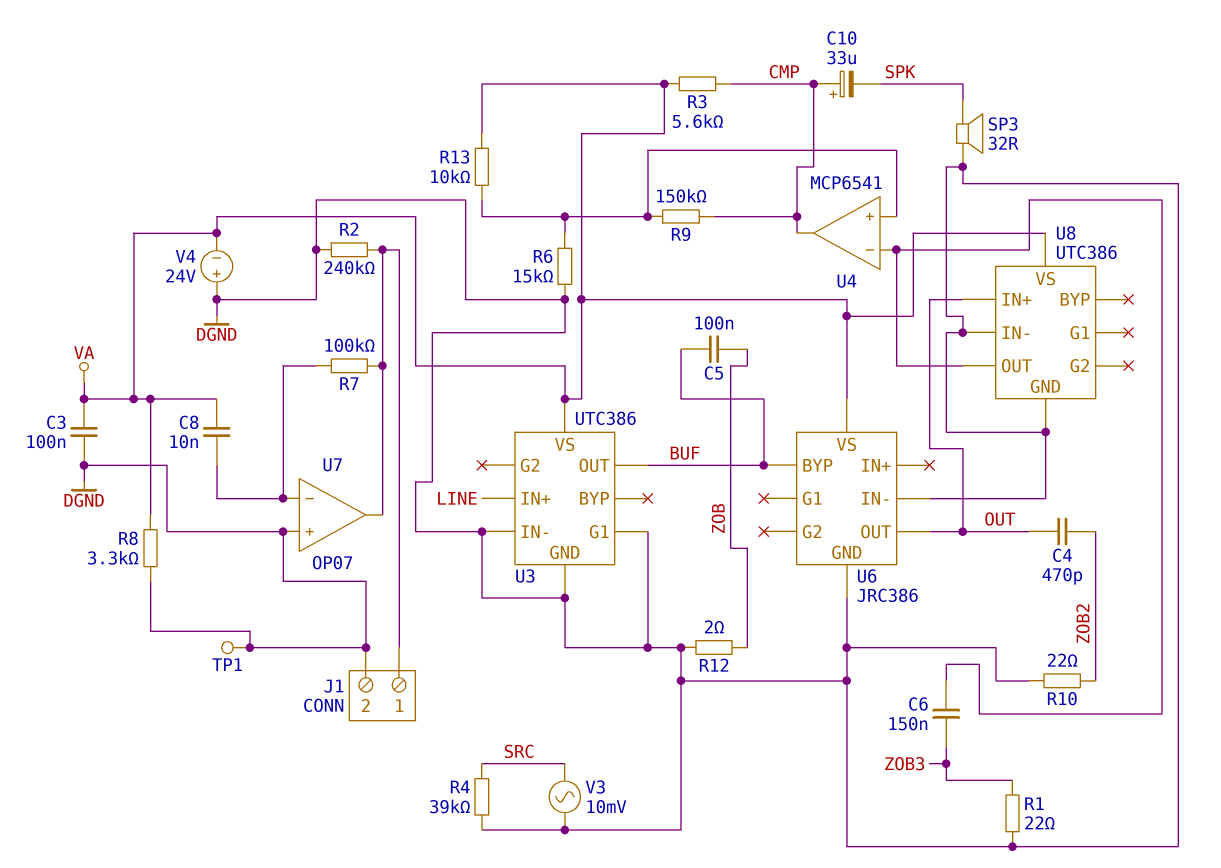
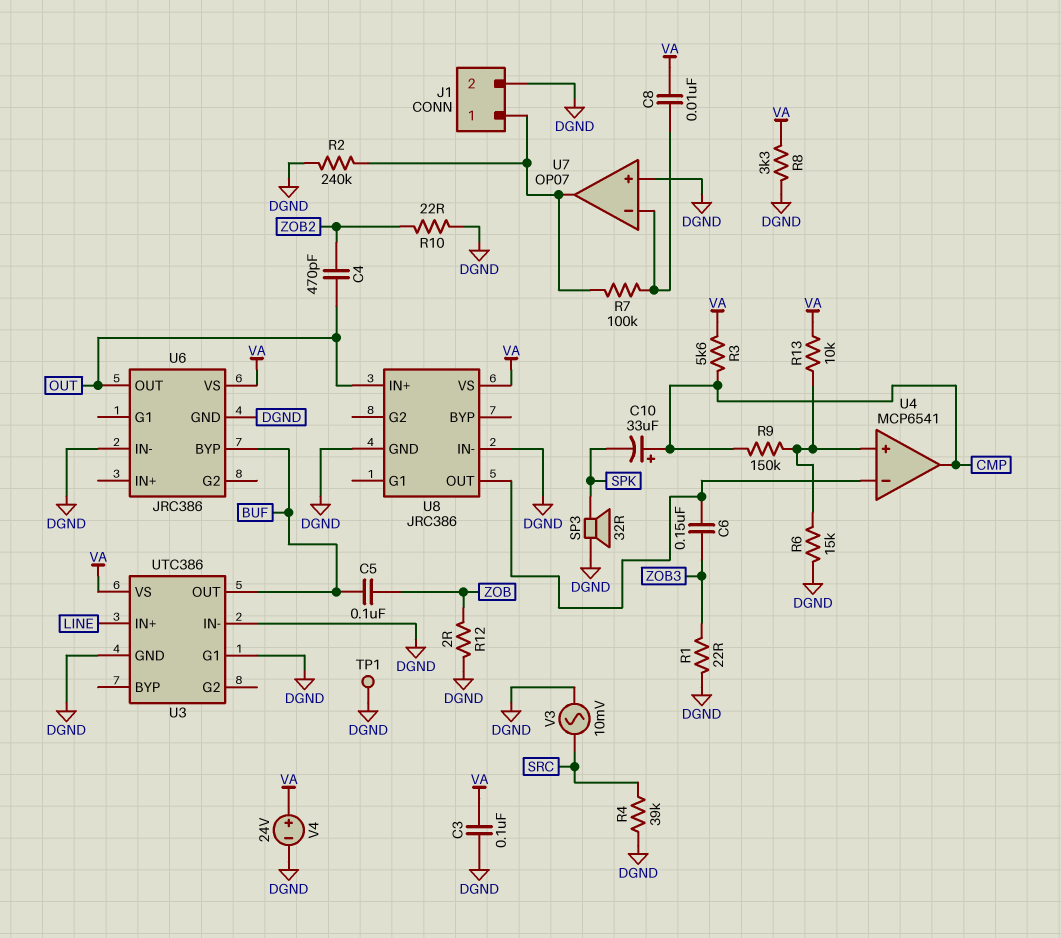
U8: UTC386 -> JRC386
V4: 24V (plus DGND, minus VA) -> 24V (plus VA, minus DGND)

